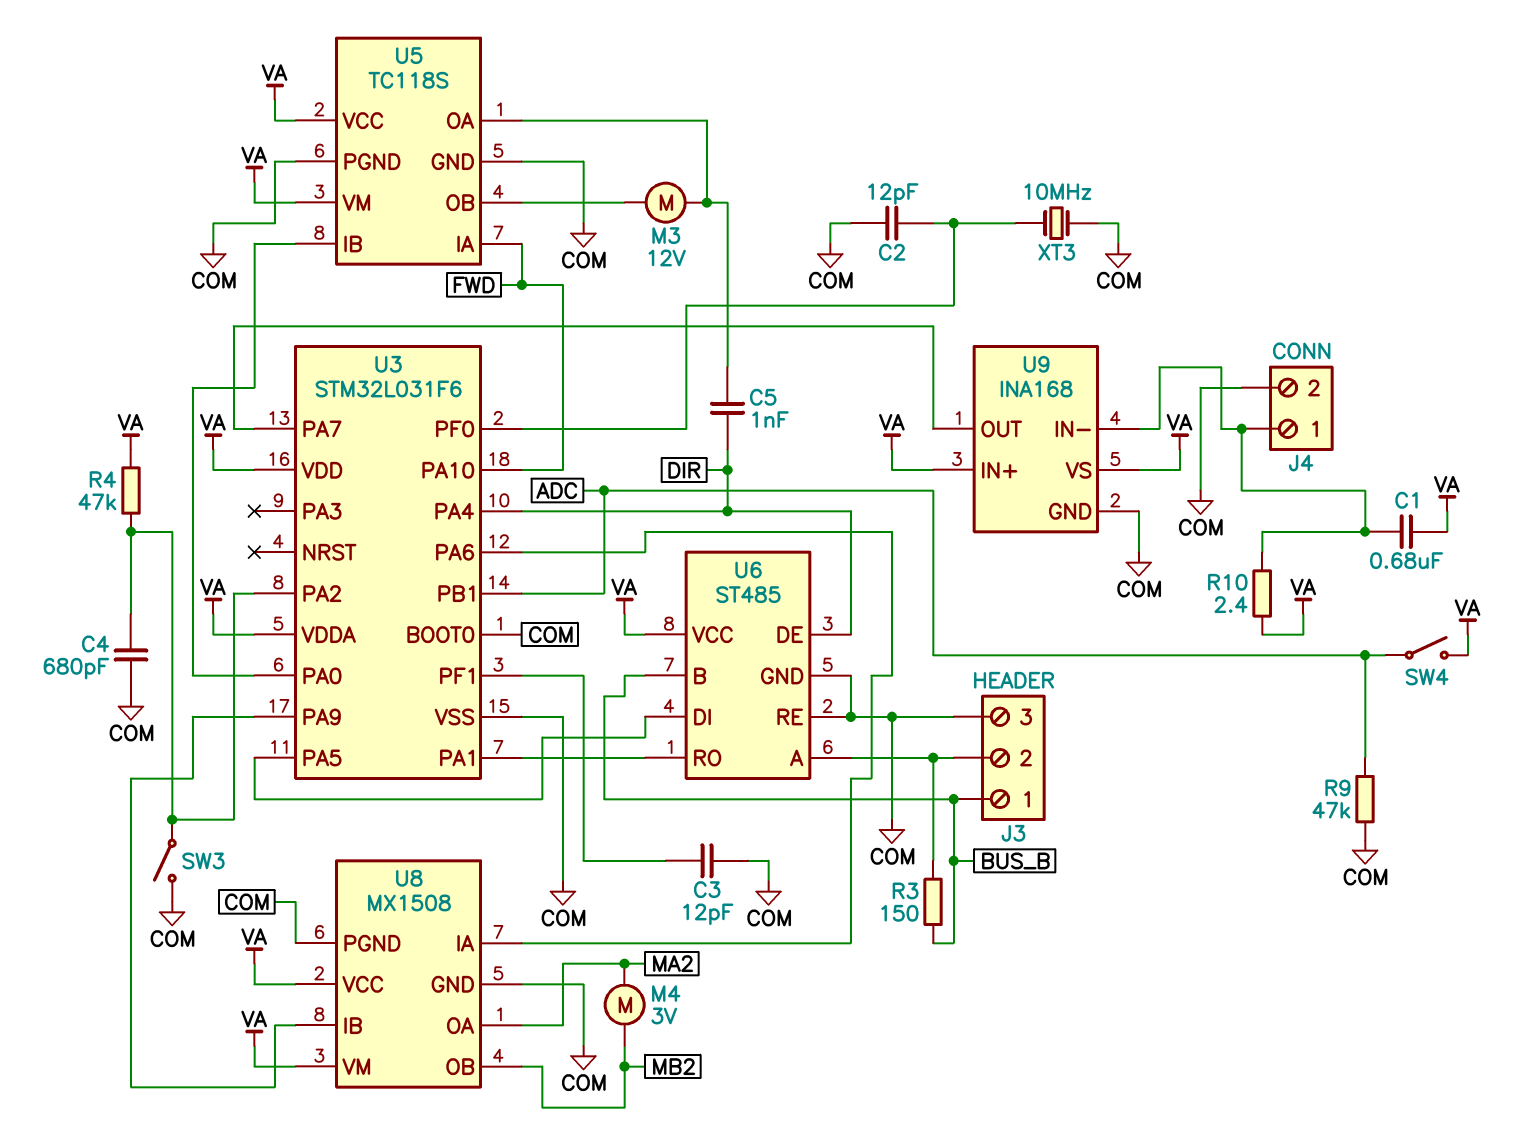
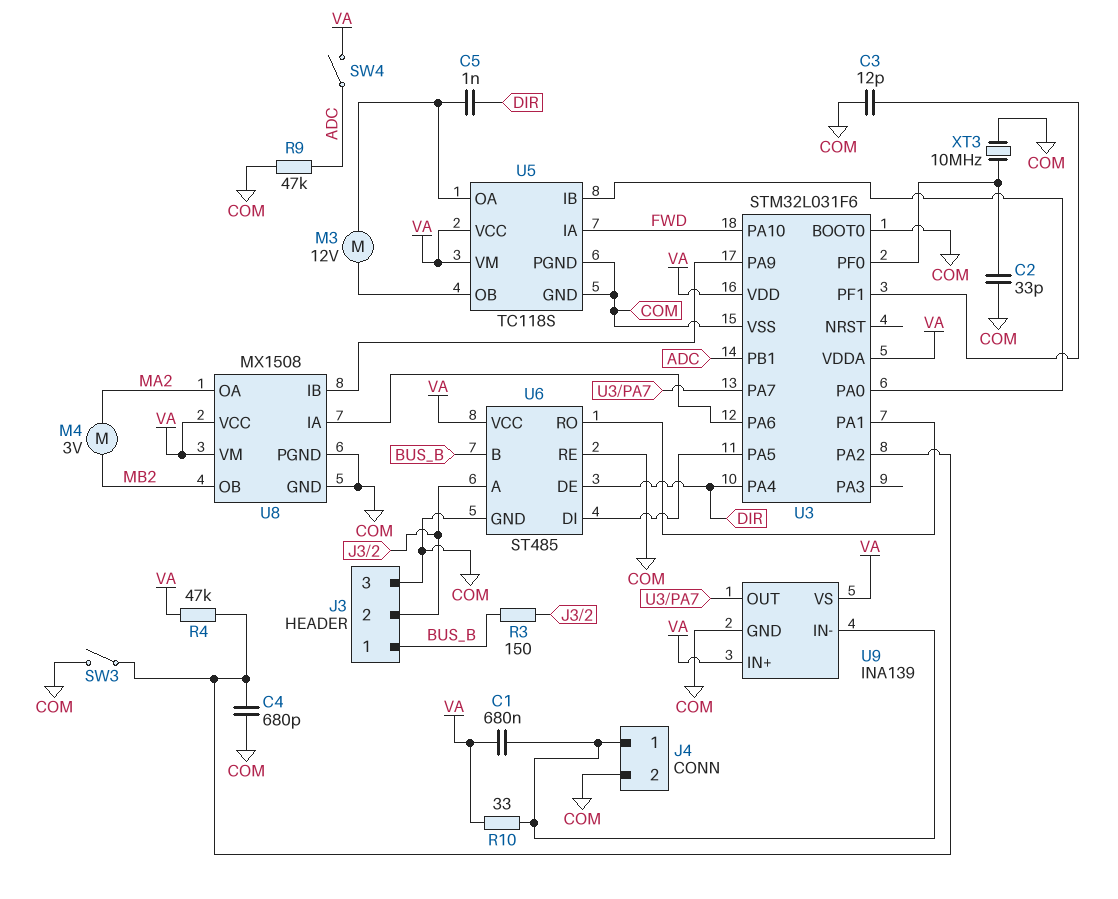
C2: 12pF (COM, U3/PF0) -> 33pF (COM, U3/PF0)
R10: 2.4 (J4/1, VA) -> 33 (J4/1, VA)
U9: INA168 -> INA139

